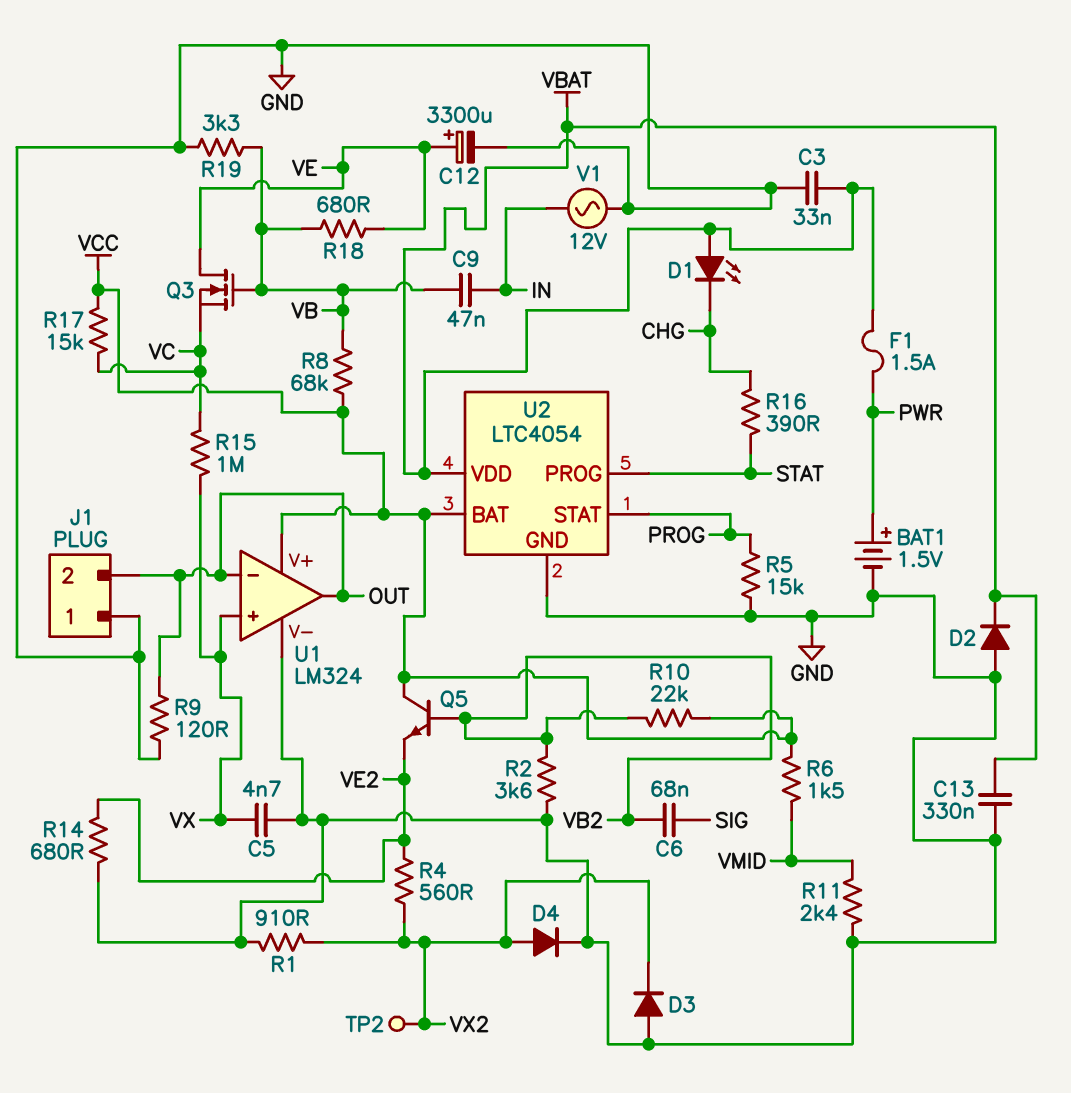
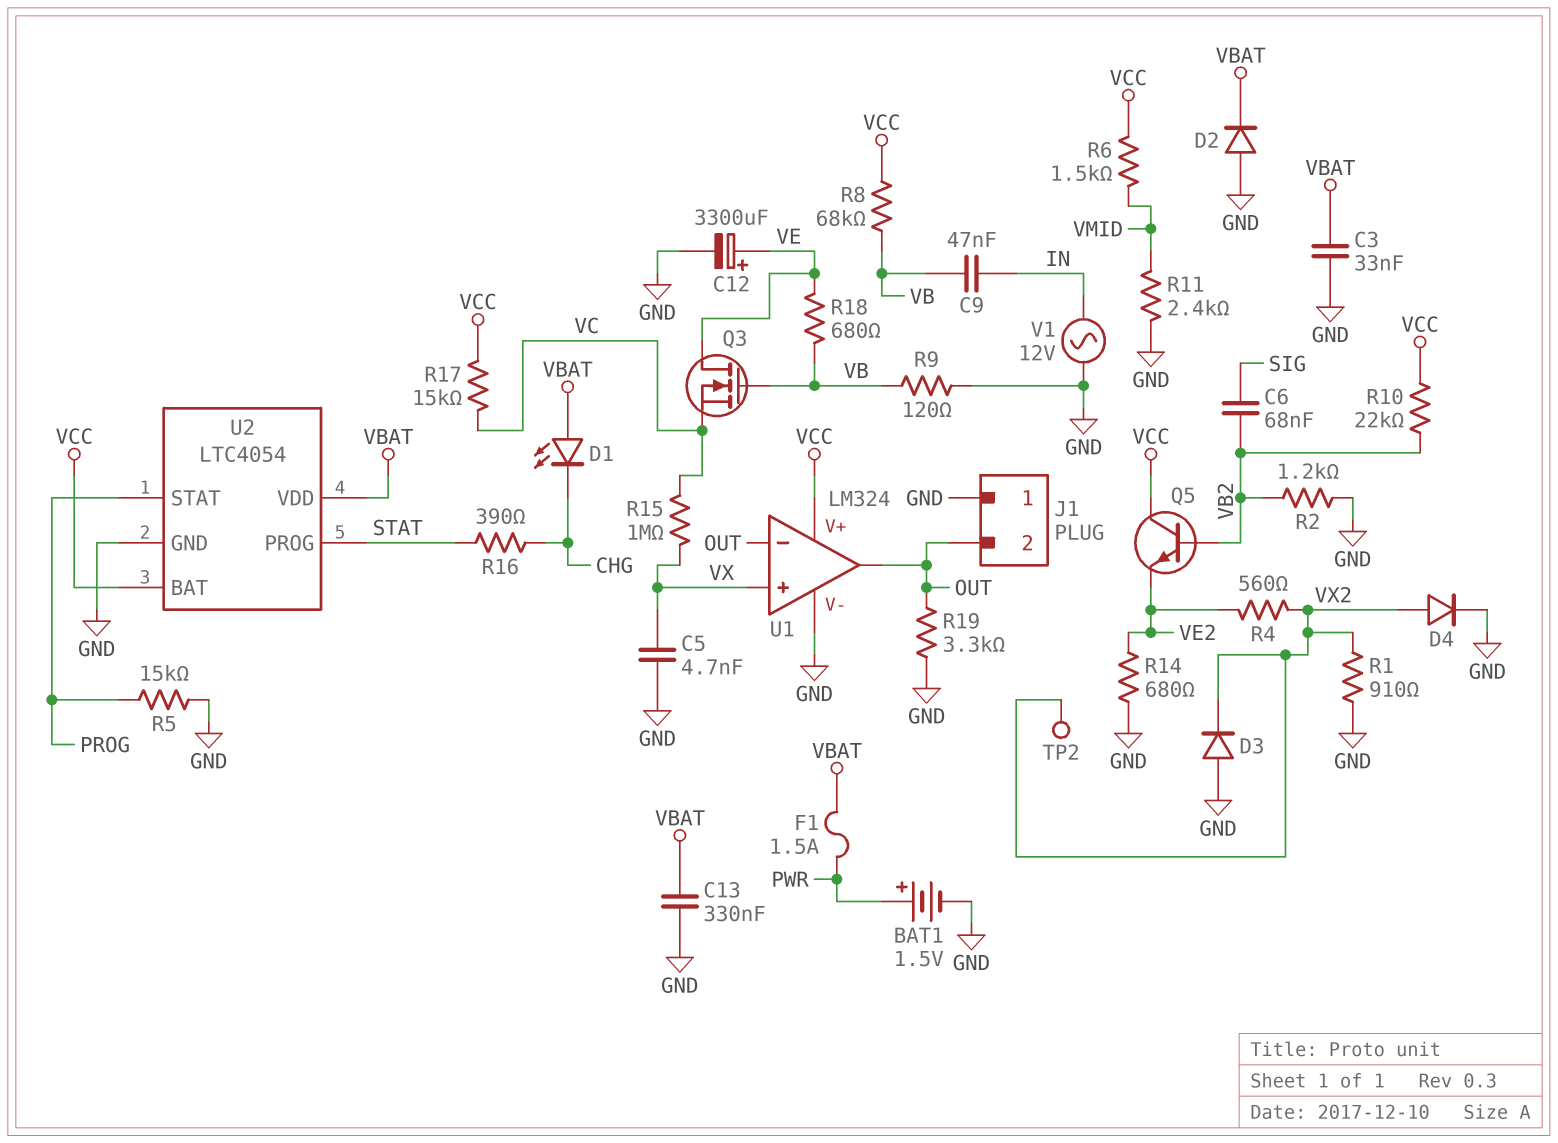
R2: 3.6k (GND, VB2) -> 1.2k (GND, VB2)
R9: 120 (GND, OUT) -> 120 (GND, VB)
R19: 3.3k (GND, VB) -> 3.3k (GND, OUT)

